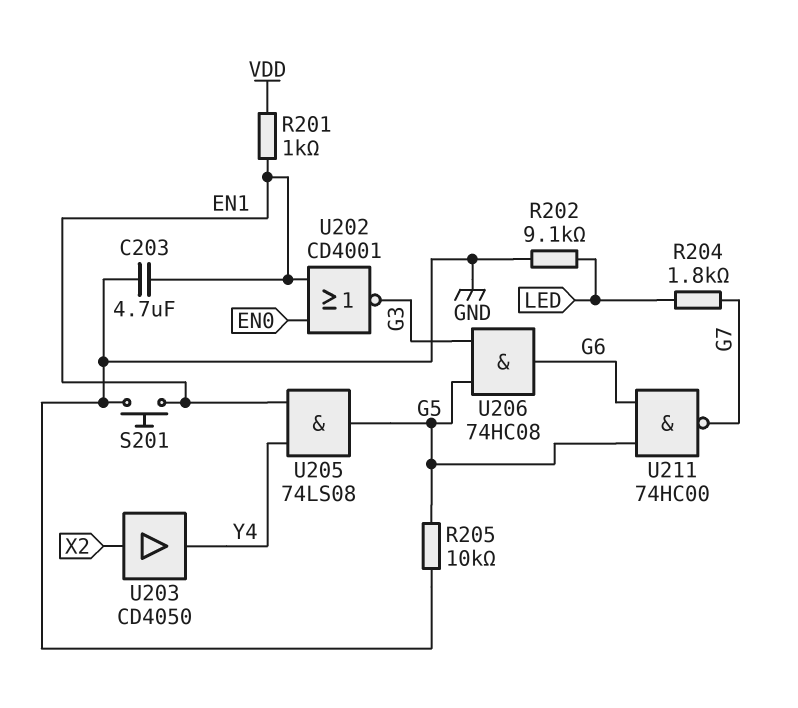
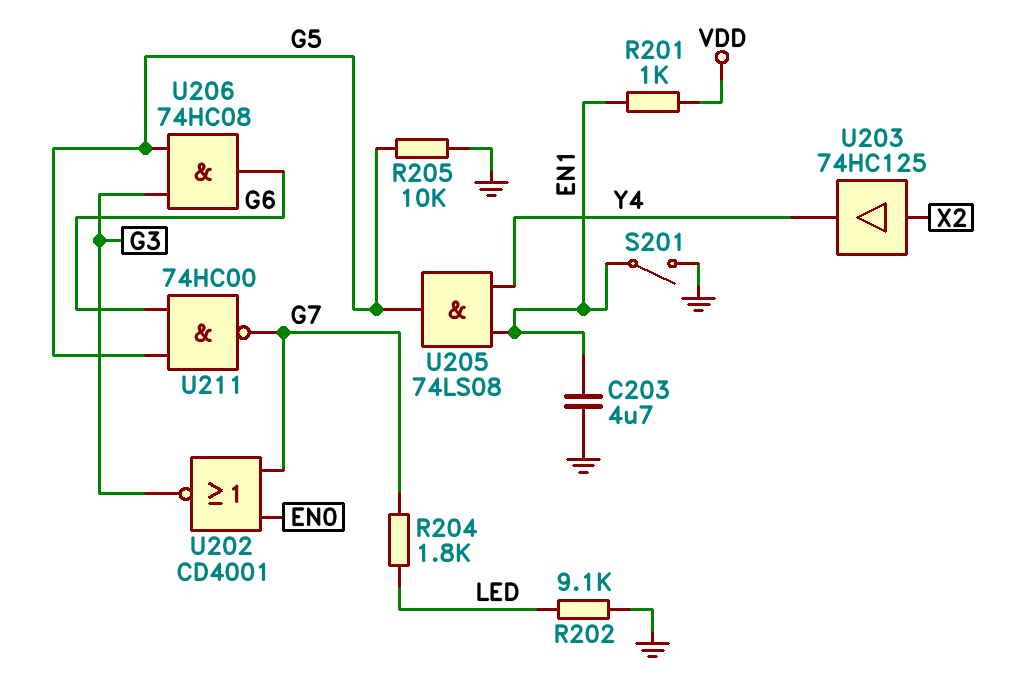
S201: button (EN1, GND) -> switch (EN1, GND)
U202: NOR CD4001 (in EN0, in EN1, out G3) -> NOR CD4001 (in EN0, in G7, out G3)
U203: buffer CD4050 (in X2, out Y4) -> buffer 74HC125 (in X2, out Y4)

